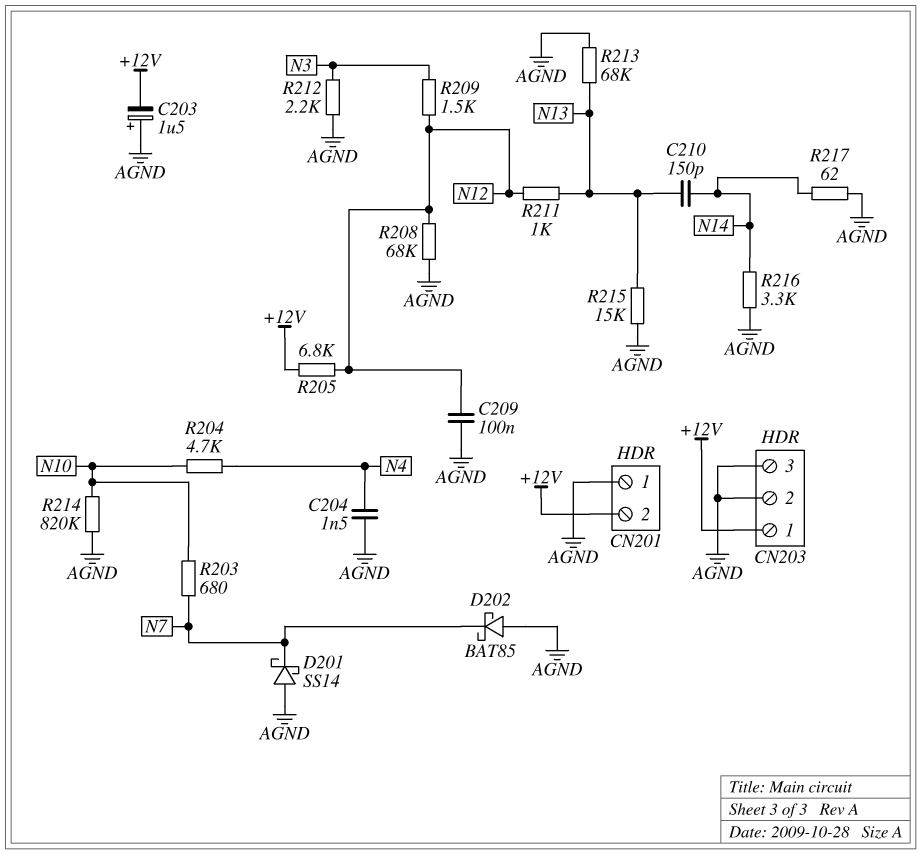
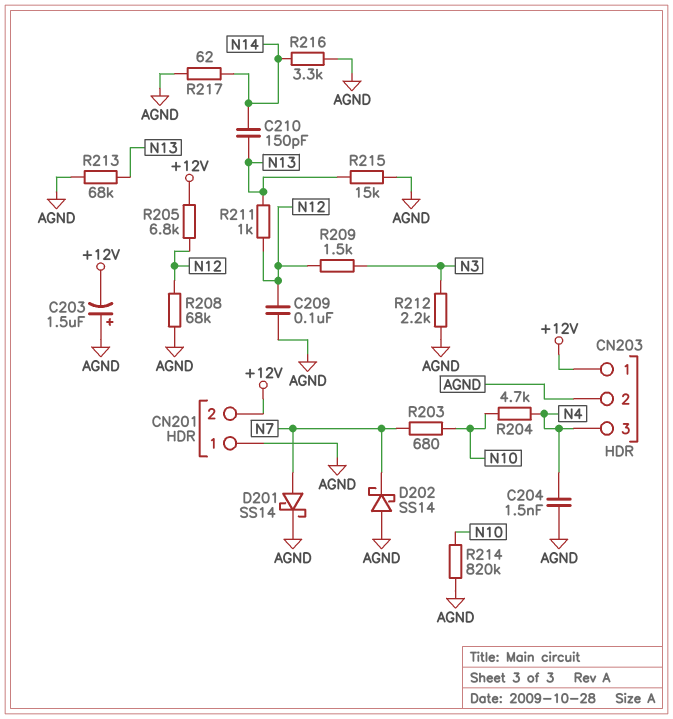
CN203 pin 3: AGND -> N4
D201: schottky SS14 (A AGND, K N7) -> schottky SS14 (A N7, K AGND)
D202: schottky BAT85 (A AGND, K N7) -> schottky SS14 (A AGND, K N7)

